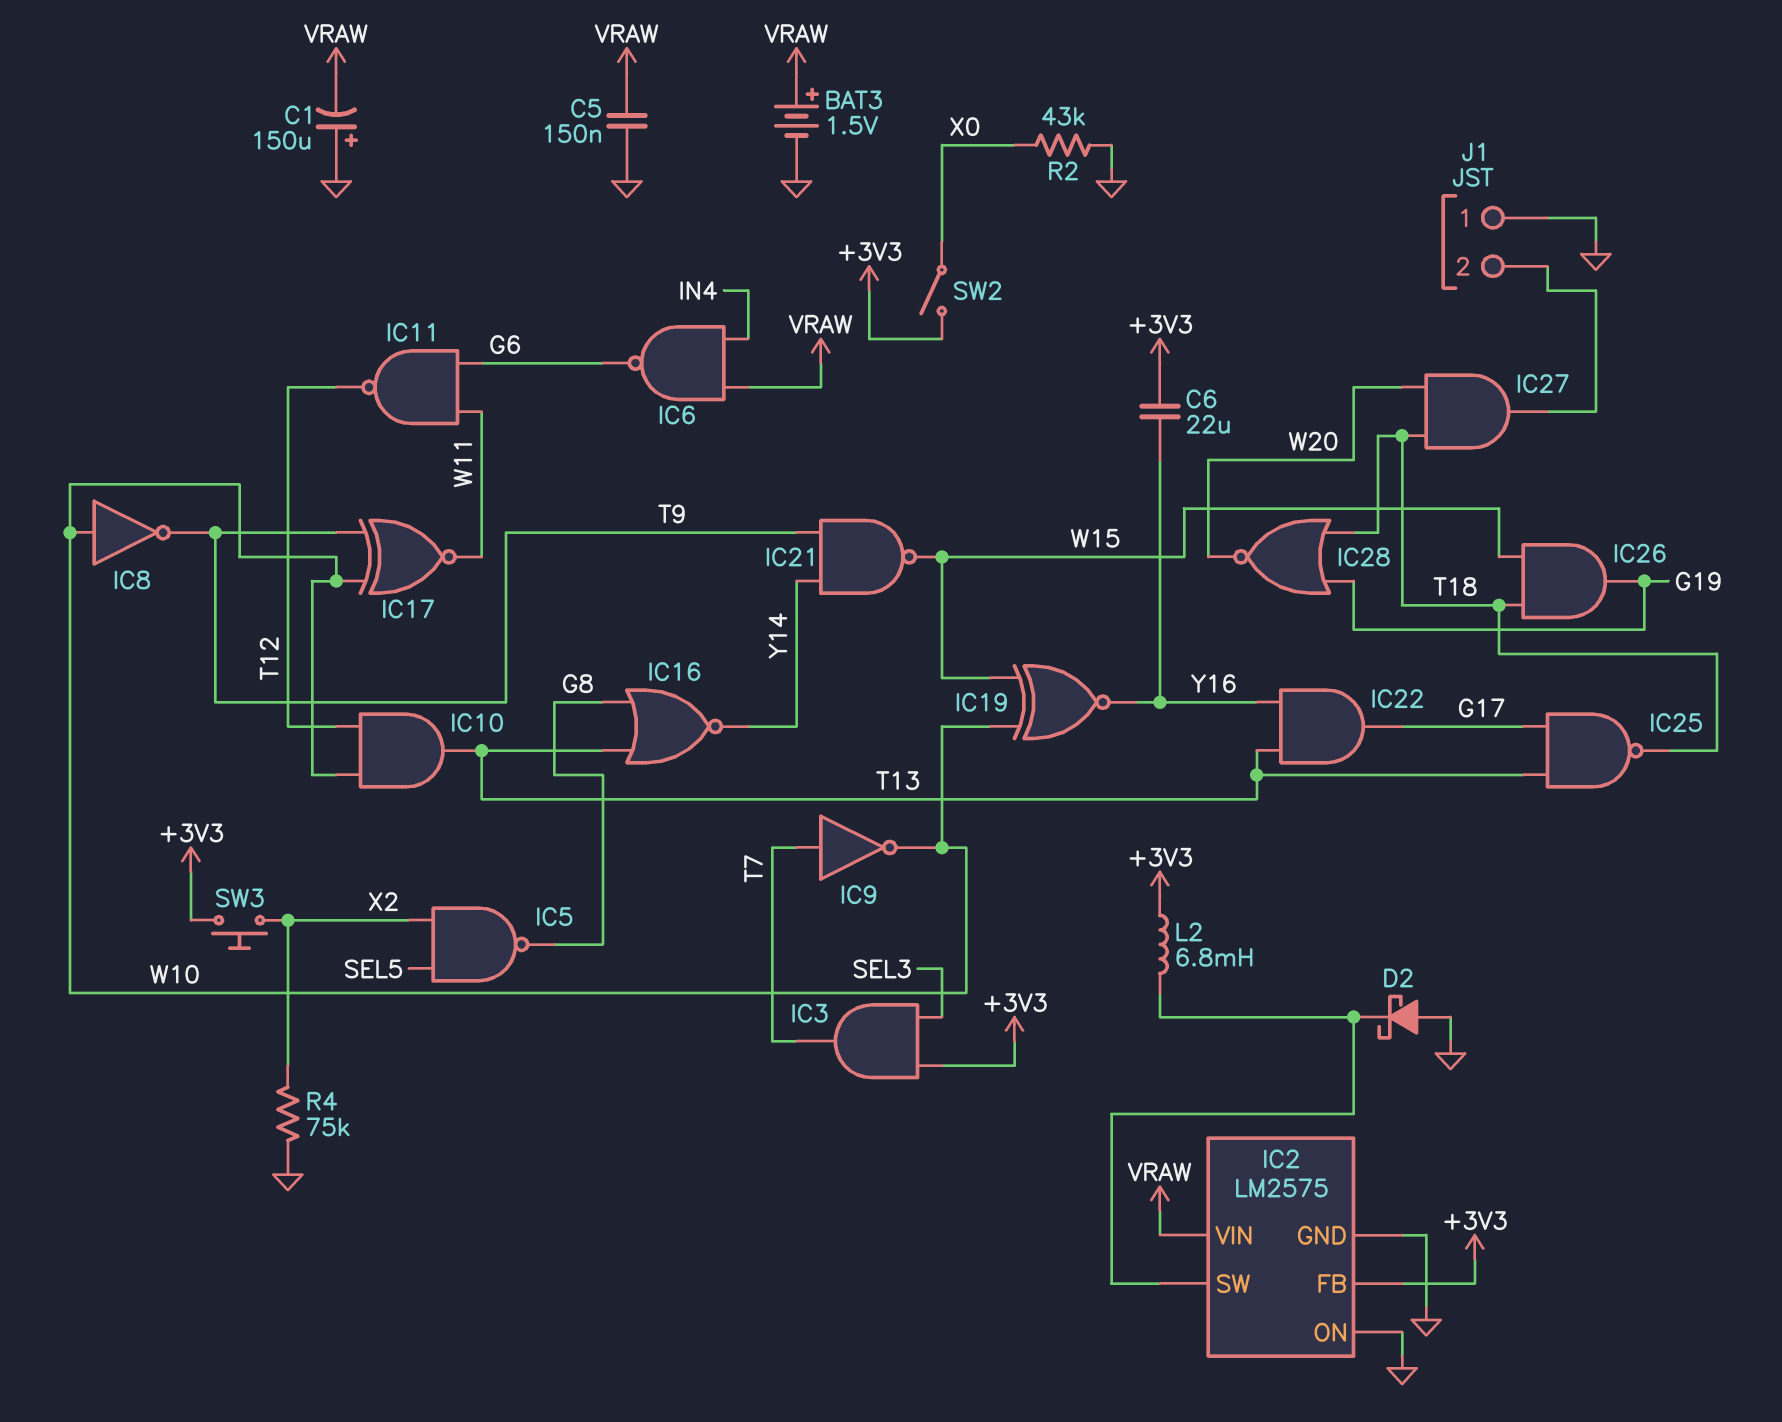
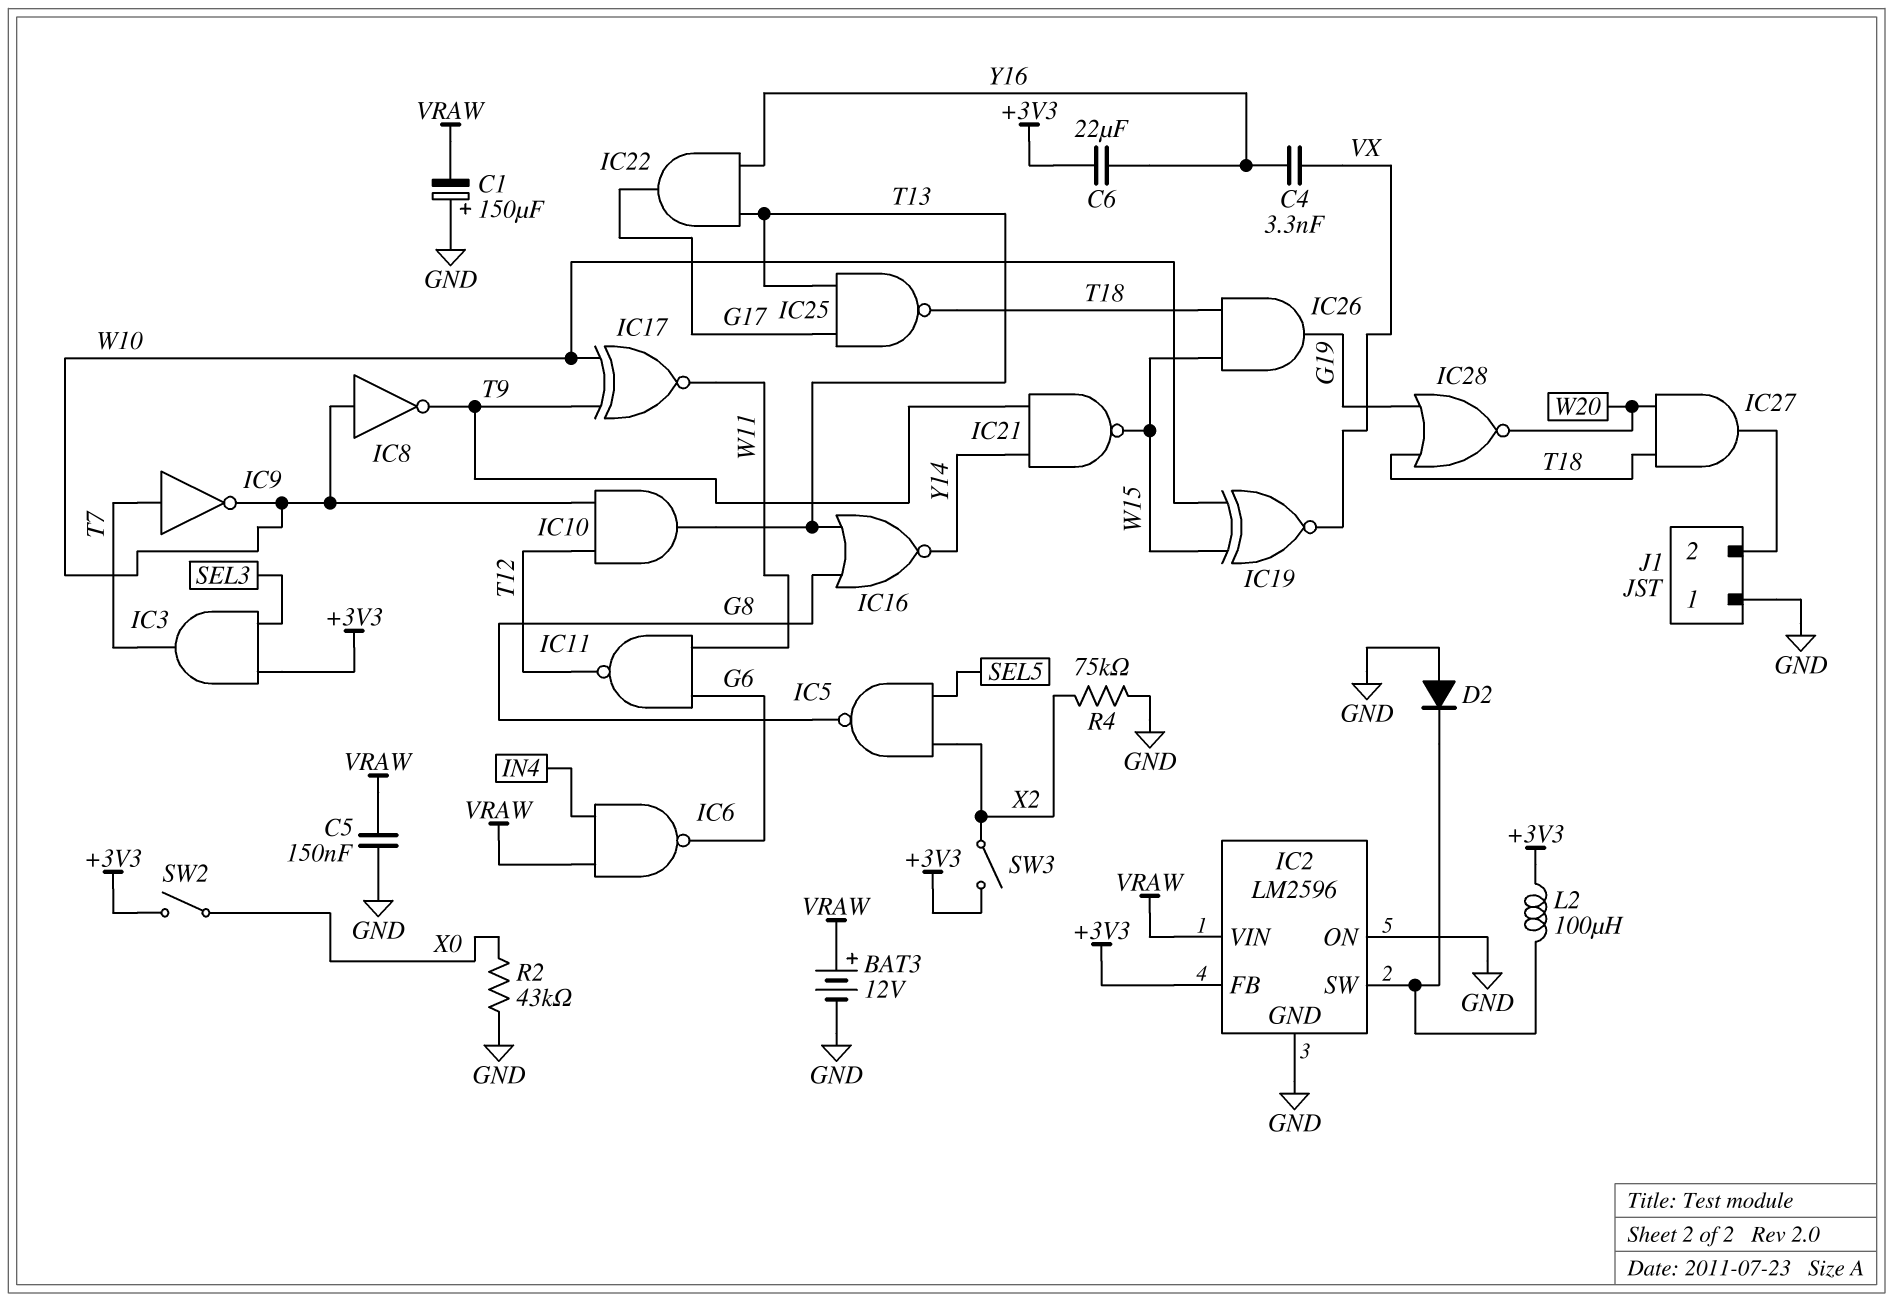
BAT3: 1.5V (plus VRAW, minus GND) -> 12V (plus VRAW, minus GND)
C4: none -> 3.3nF (VX, Y16)
D2: schottky (A GND, K IC2/SW) -> diode (A GND, K IC2/SW)
IC2: LM2575 -> LM2596
IC19: XNOR (in W10, in W15, out Y16) -> XNOR (in W10, in W15, out VX)
L2: 6.8mH (+3V3, IC2/SW) -> 100uH (+3V3, IC2/SW)
SW3: button (+3V3, X2) -> switch (+3V3, X2)

